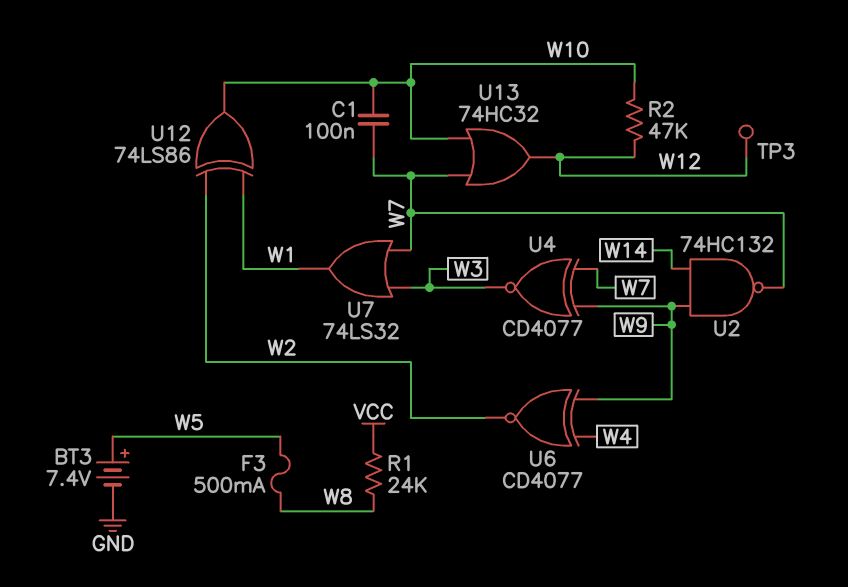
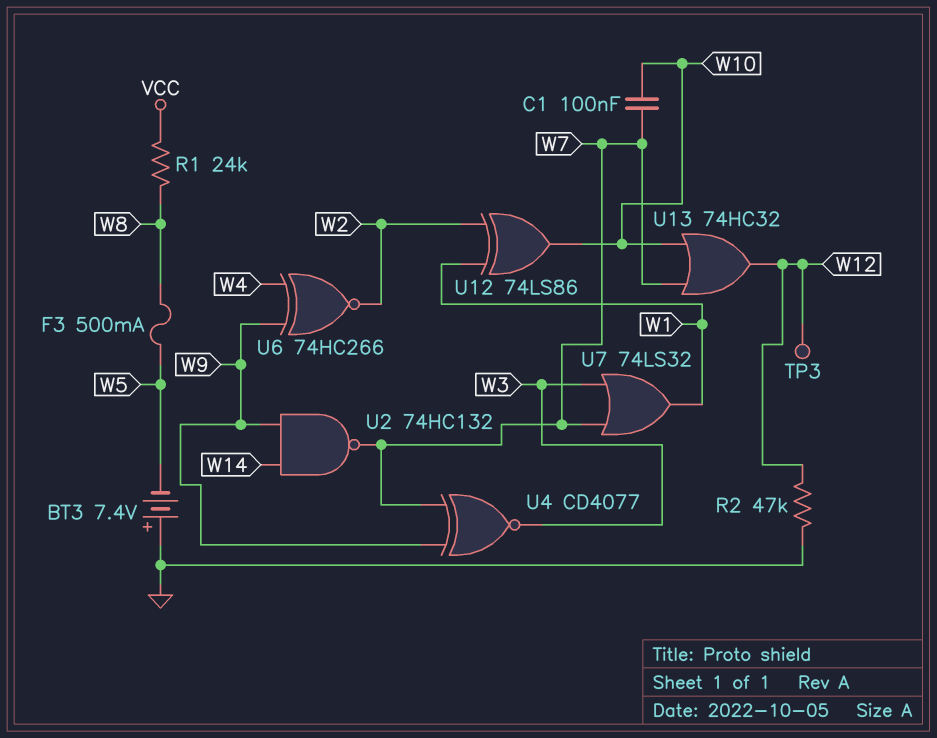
BT3: 7.4V (plus W5, minus GND) -> 7.4V (plus GND, minus W5)
R2: 47k (W10, W12) -> 47k (GND, W12)
U6: XNOR CD4077 (in W4, in W9, out W2) -> XNOR 74HC266 (in W4, in W9, out W2)

